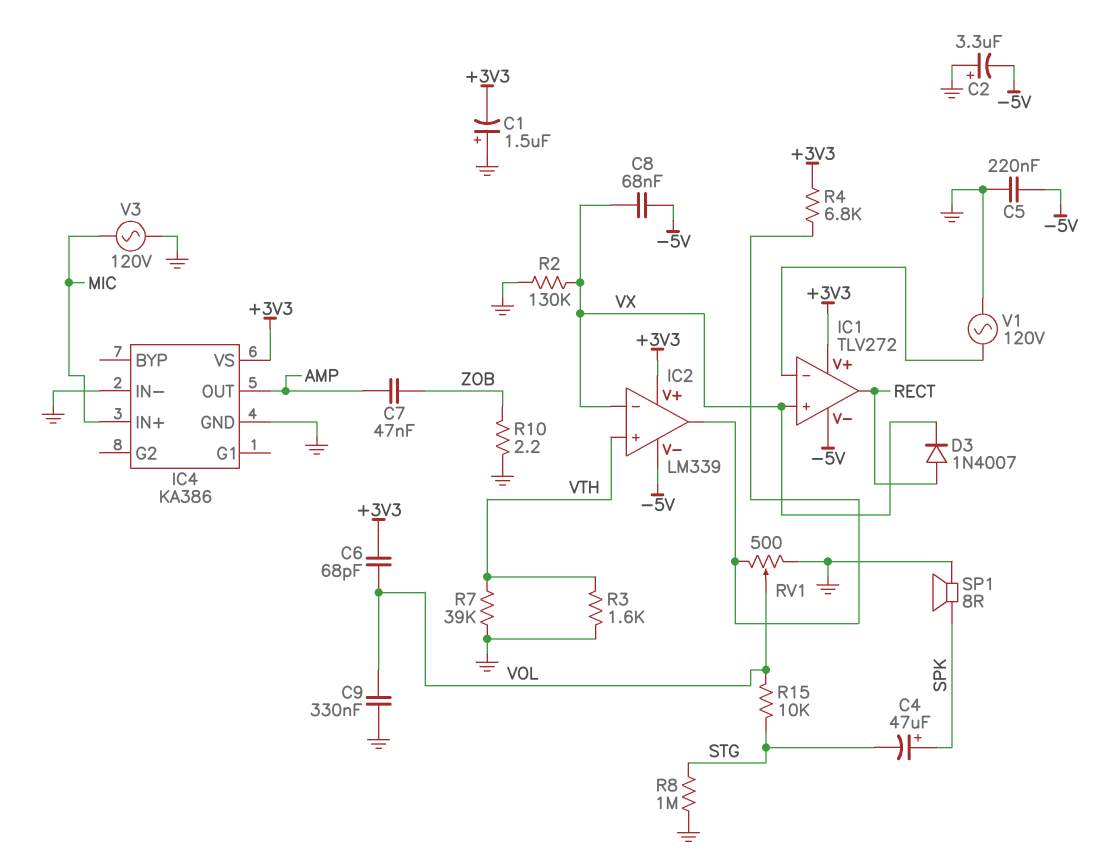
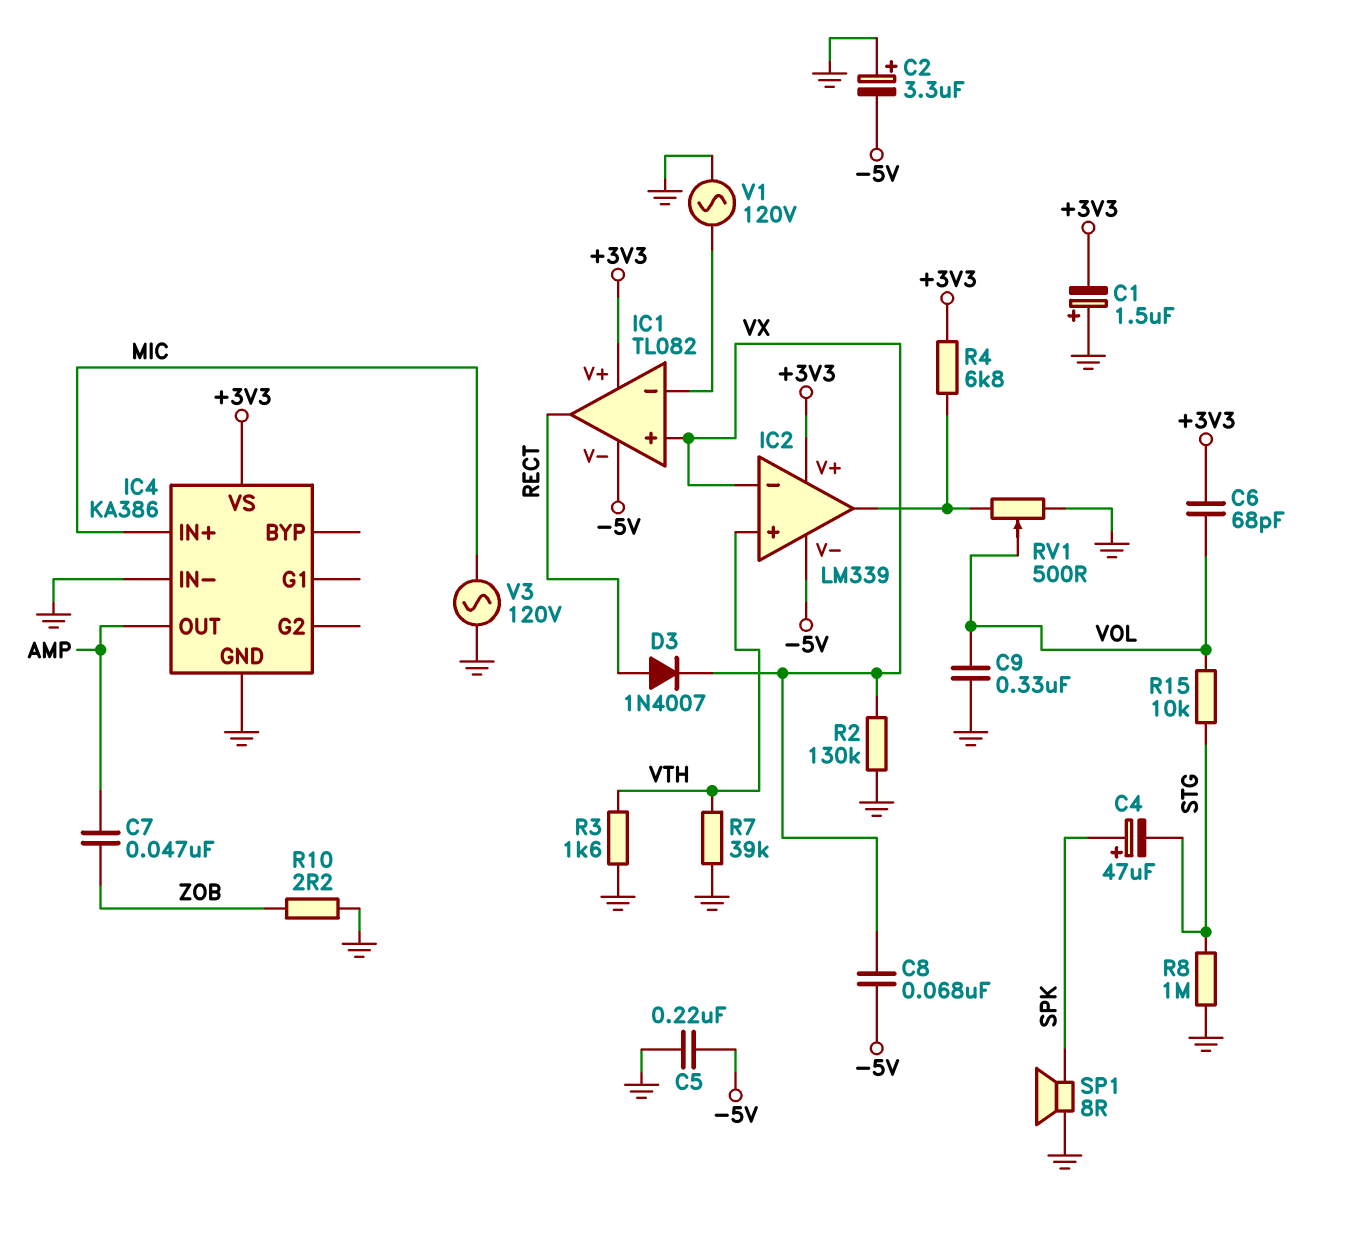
IC1: TLV272 -> TL082

